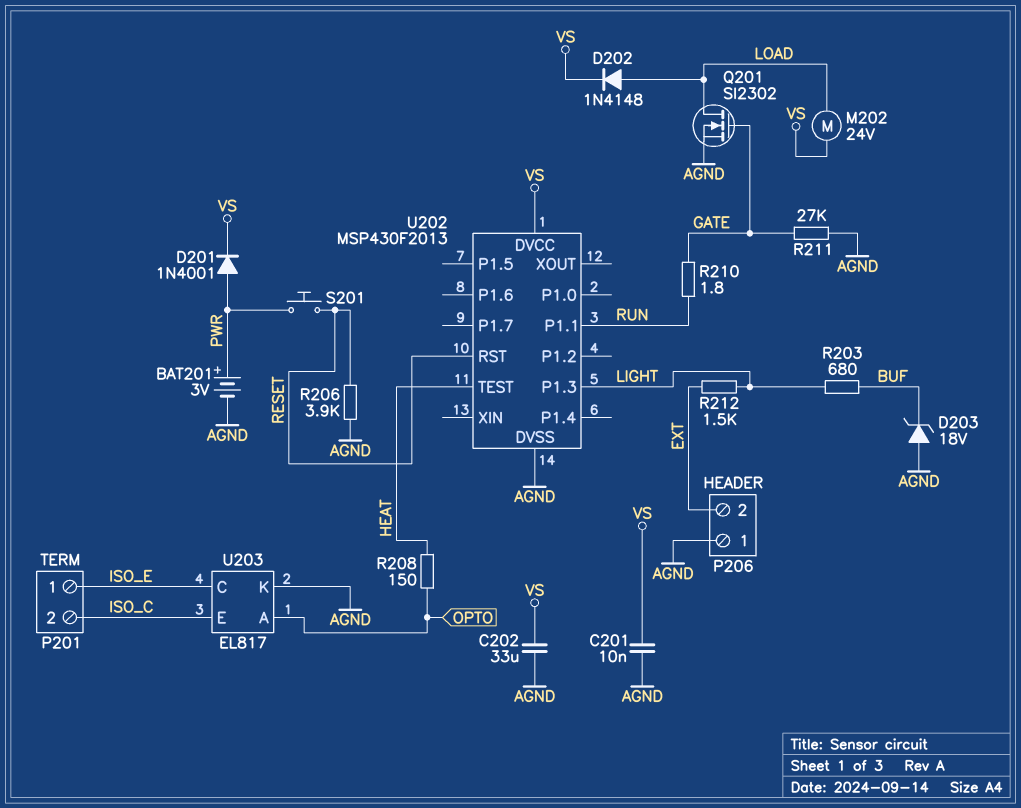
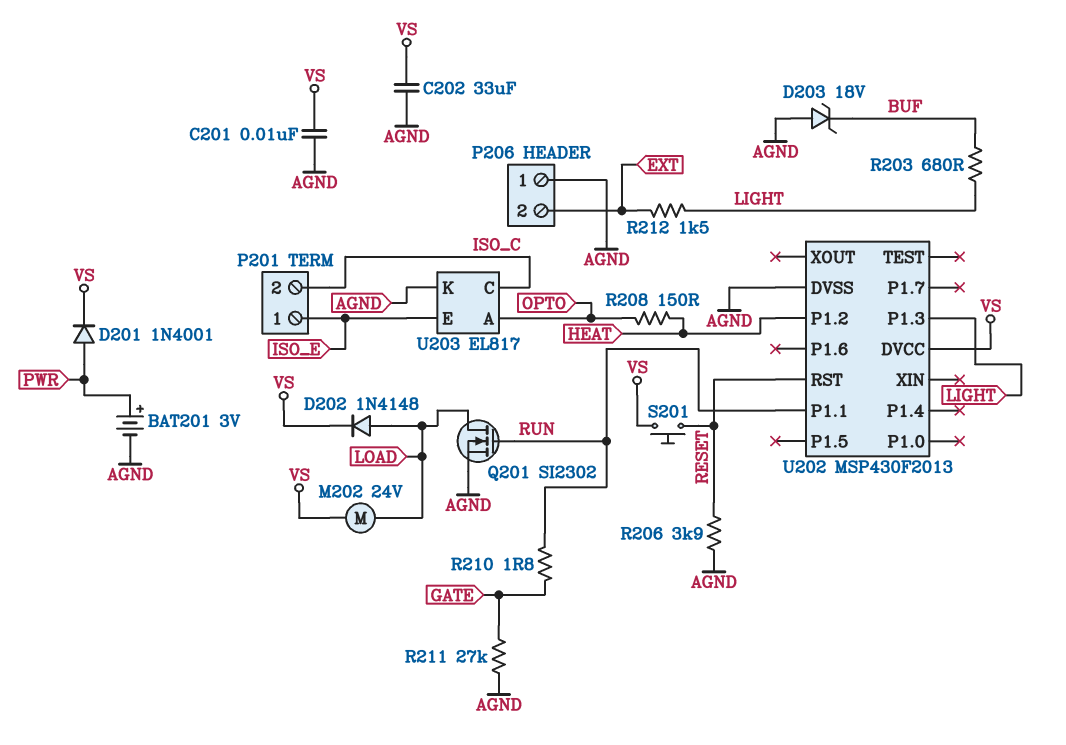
Q201: NMOS SI2302 (G GATE, D LOAD, S AGND) -> NMOS SI2302 (G RUN, D LOAD, S AGND)
S201: button (PWR, RESET) -> button (RESET, VS)
U202 pin P1.2: none -> HEAT
U202 pin TEST: HEAT -> none
U203 pin C: ISO_E -> ISO_C
U203 pin E: ISO_C -> ISO_E

